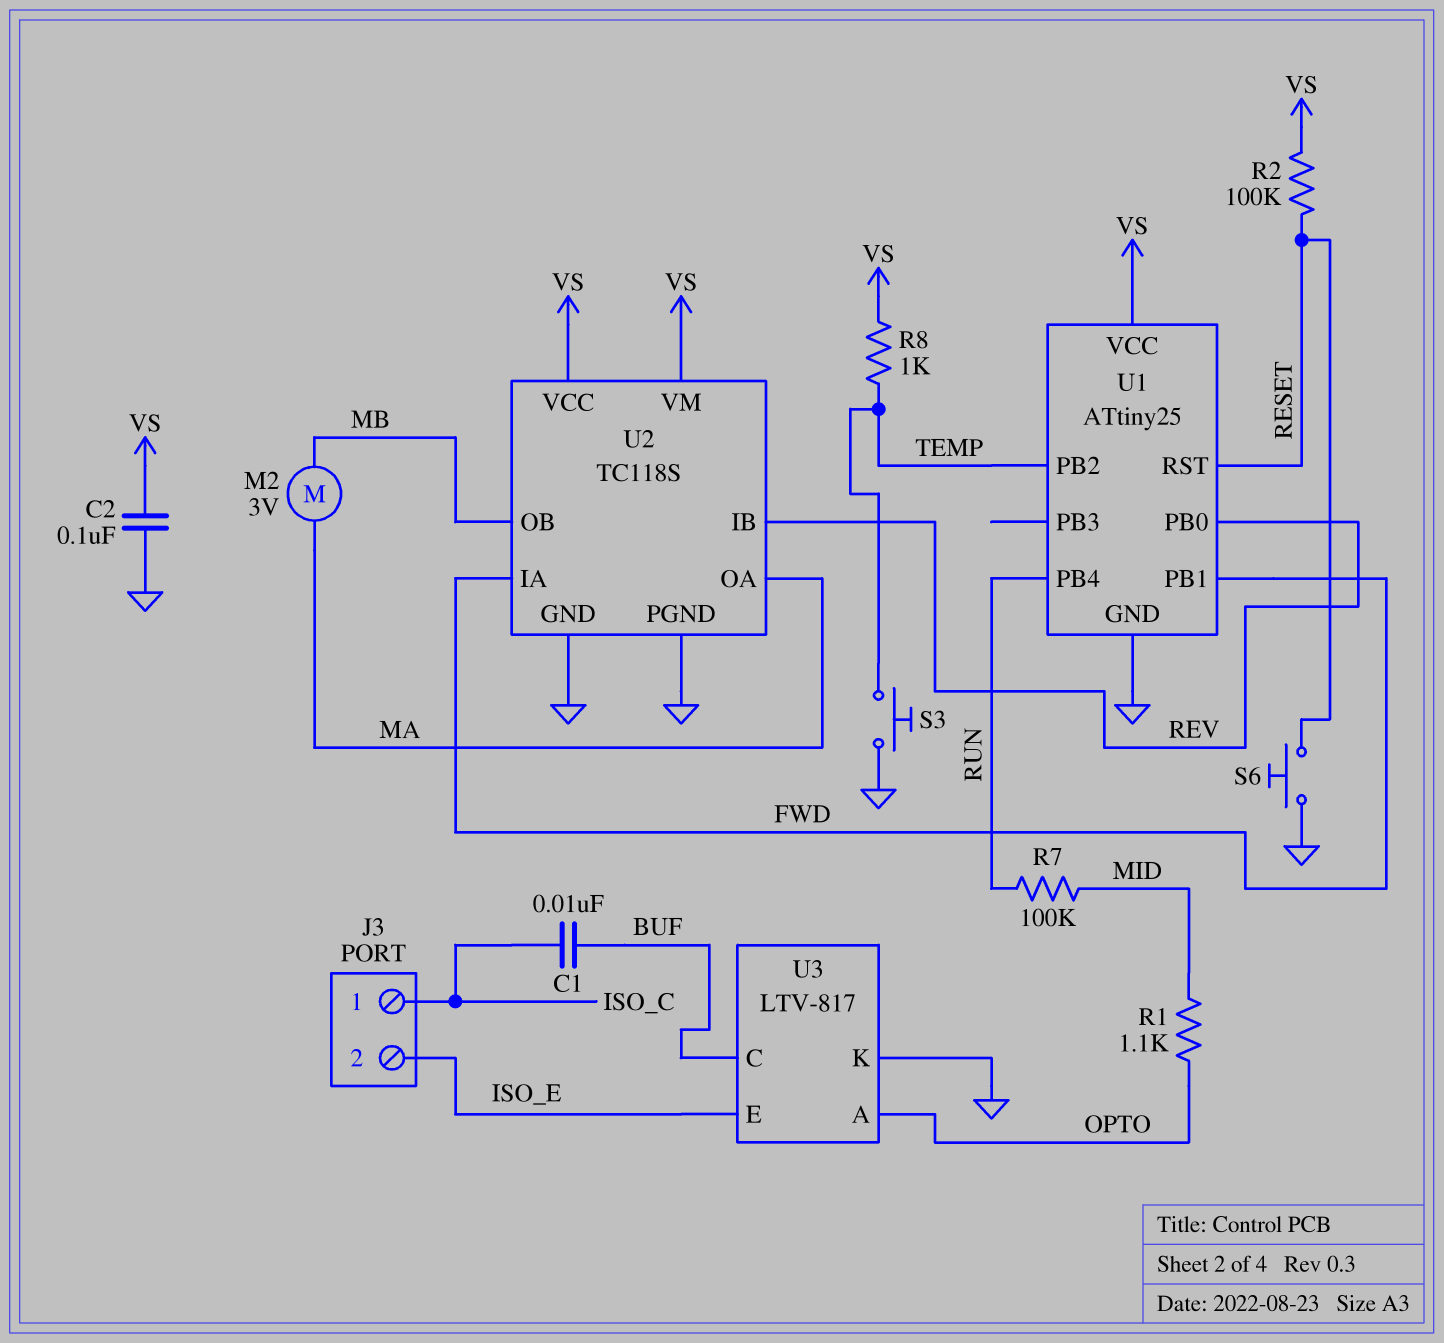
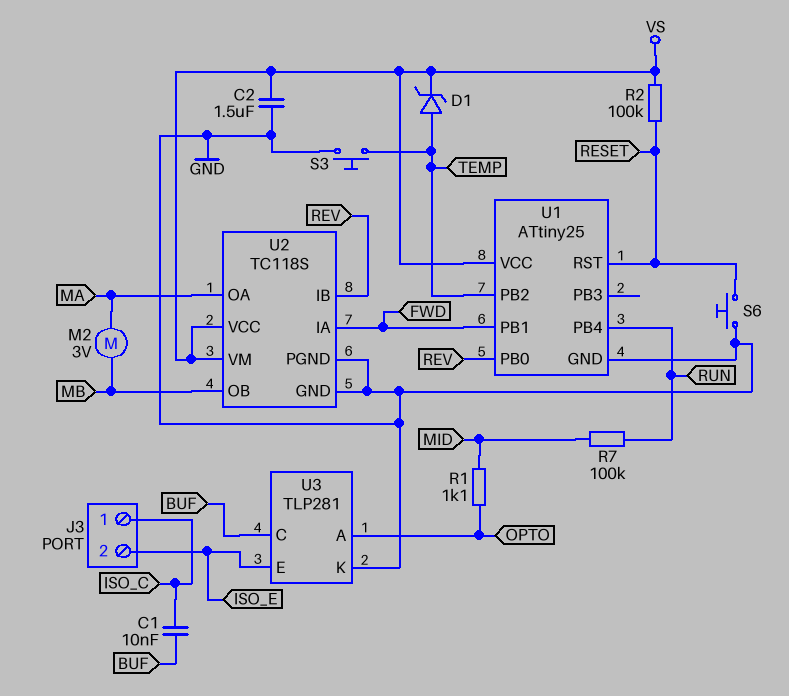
C2: 100nF (GND, VS) -> 1.5uF (GND, VS)
D1: none -> zener (A TEMP, K VS)
R8: 1k (TEMP, VS) -> none
U3: LTV-817 -> TLP281

